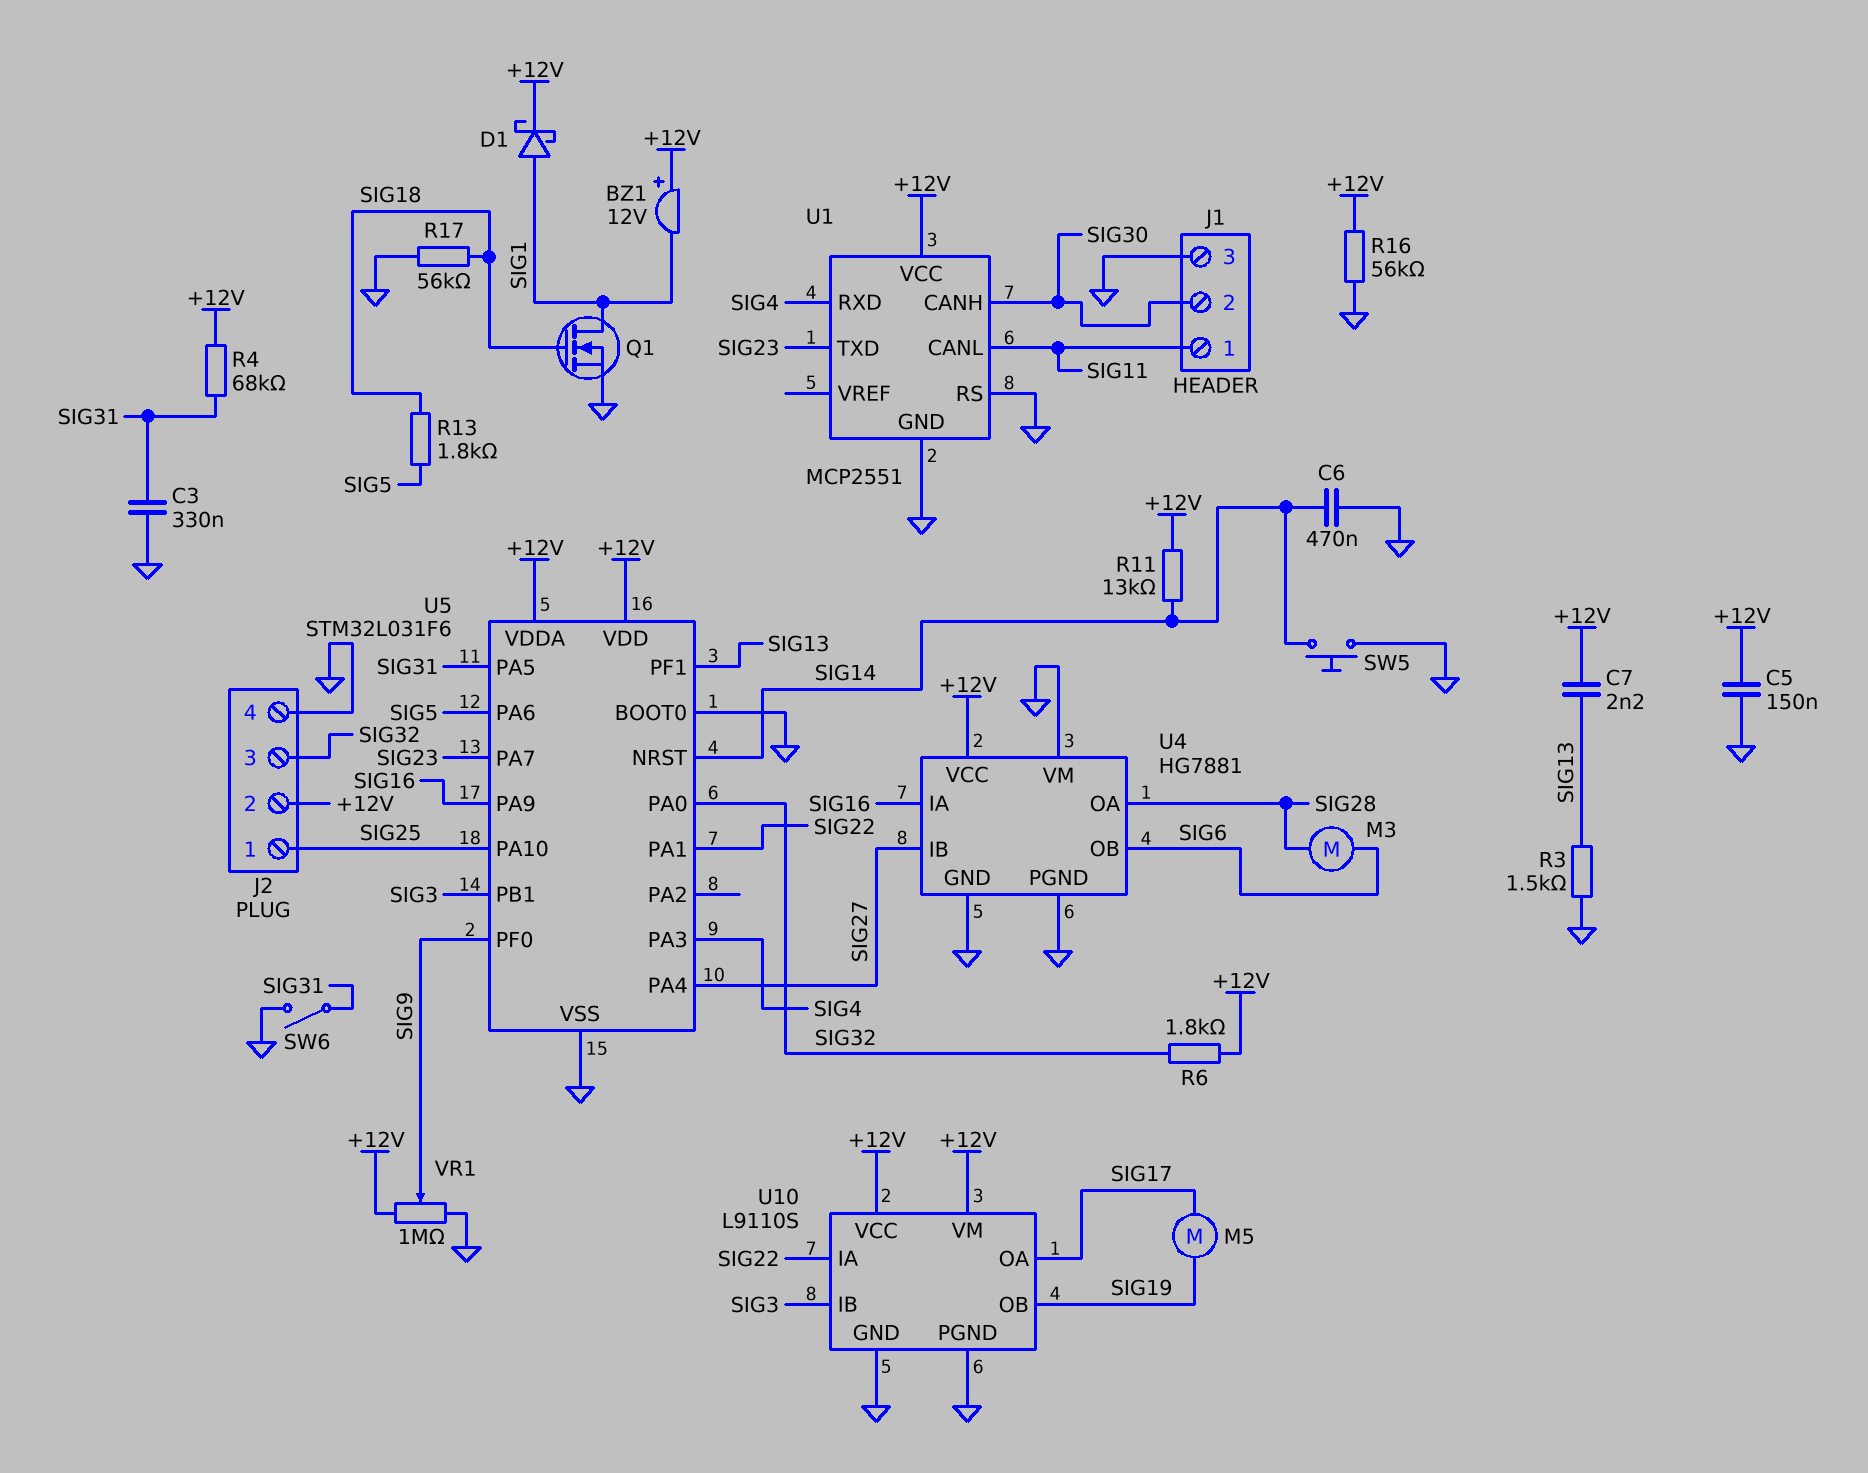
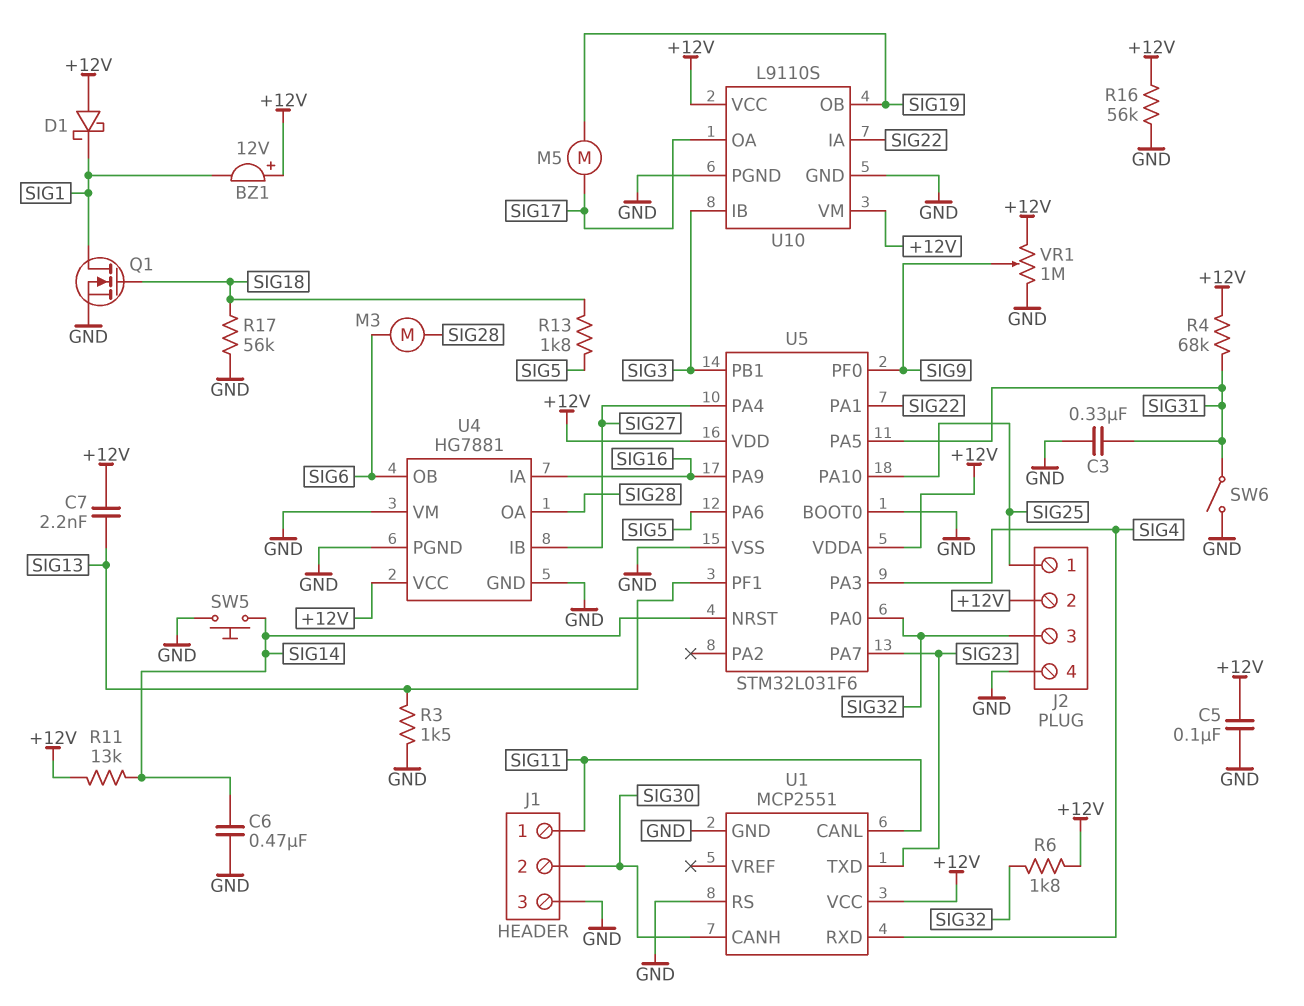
C5: 150nF (+12V, GND) -> 100nF (+12V, GND)
D1: schottky (A SIG1, K +12V) -> schottky (A +12V, K SIG1)

